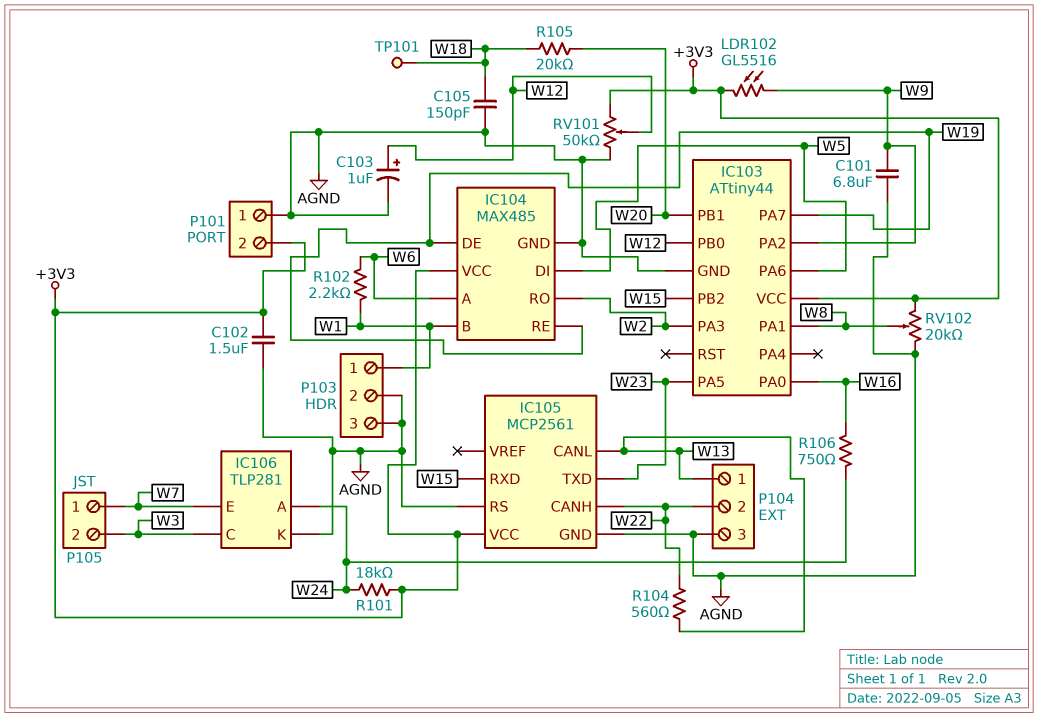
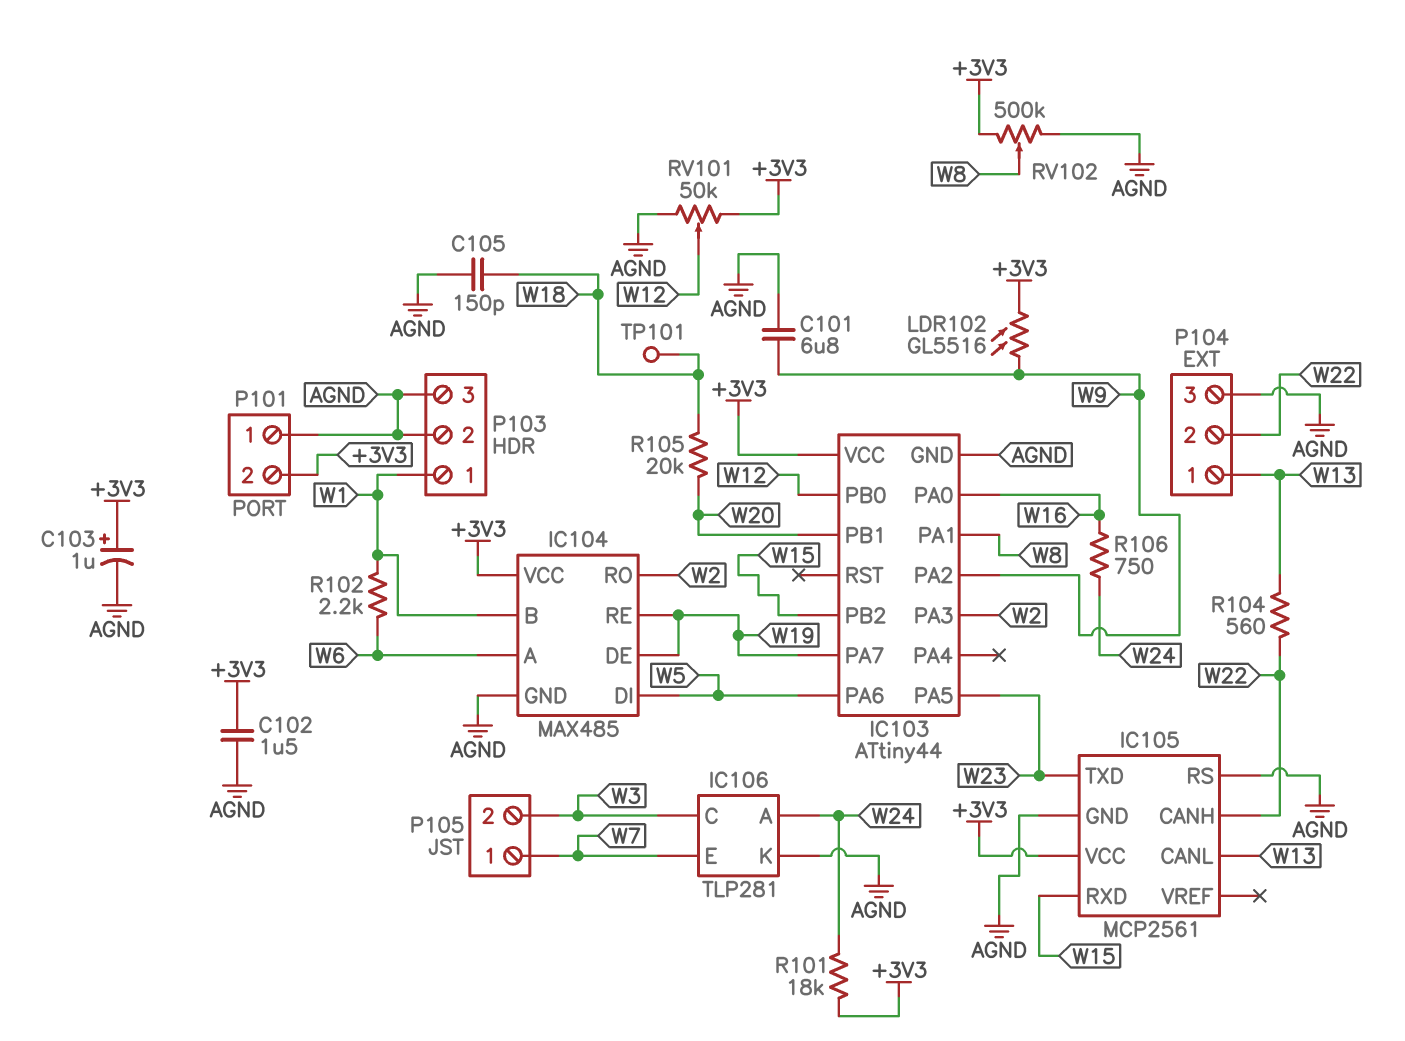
C103: 1uF (plus W12, minus AGND) -> 1uF (plus +3V3, minus AGND)
RV102: 20k (+3V3, AGND, wiper W8) -> 500k (+3V3, AGND, wiper W8)

